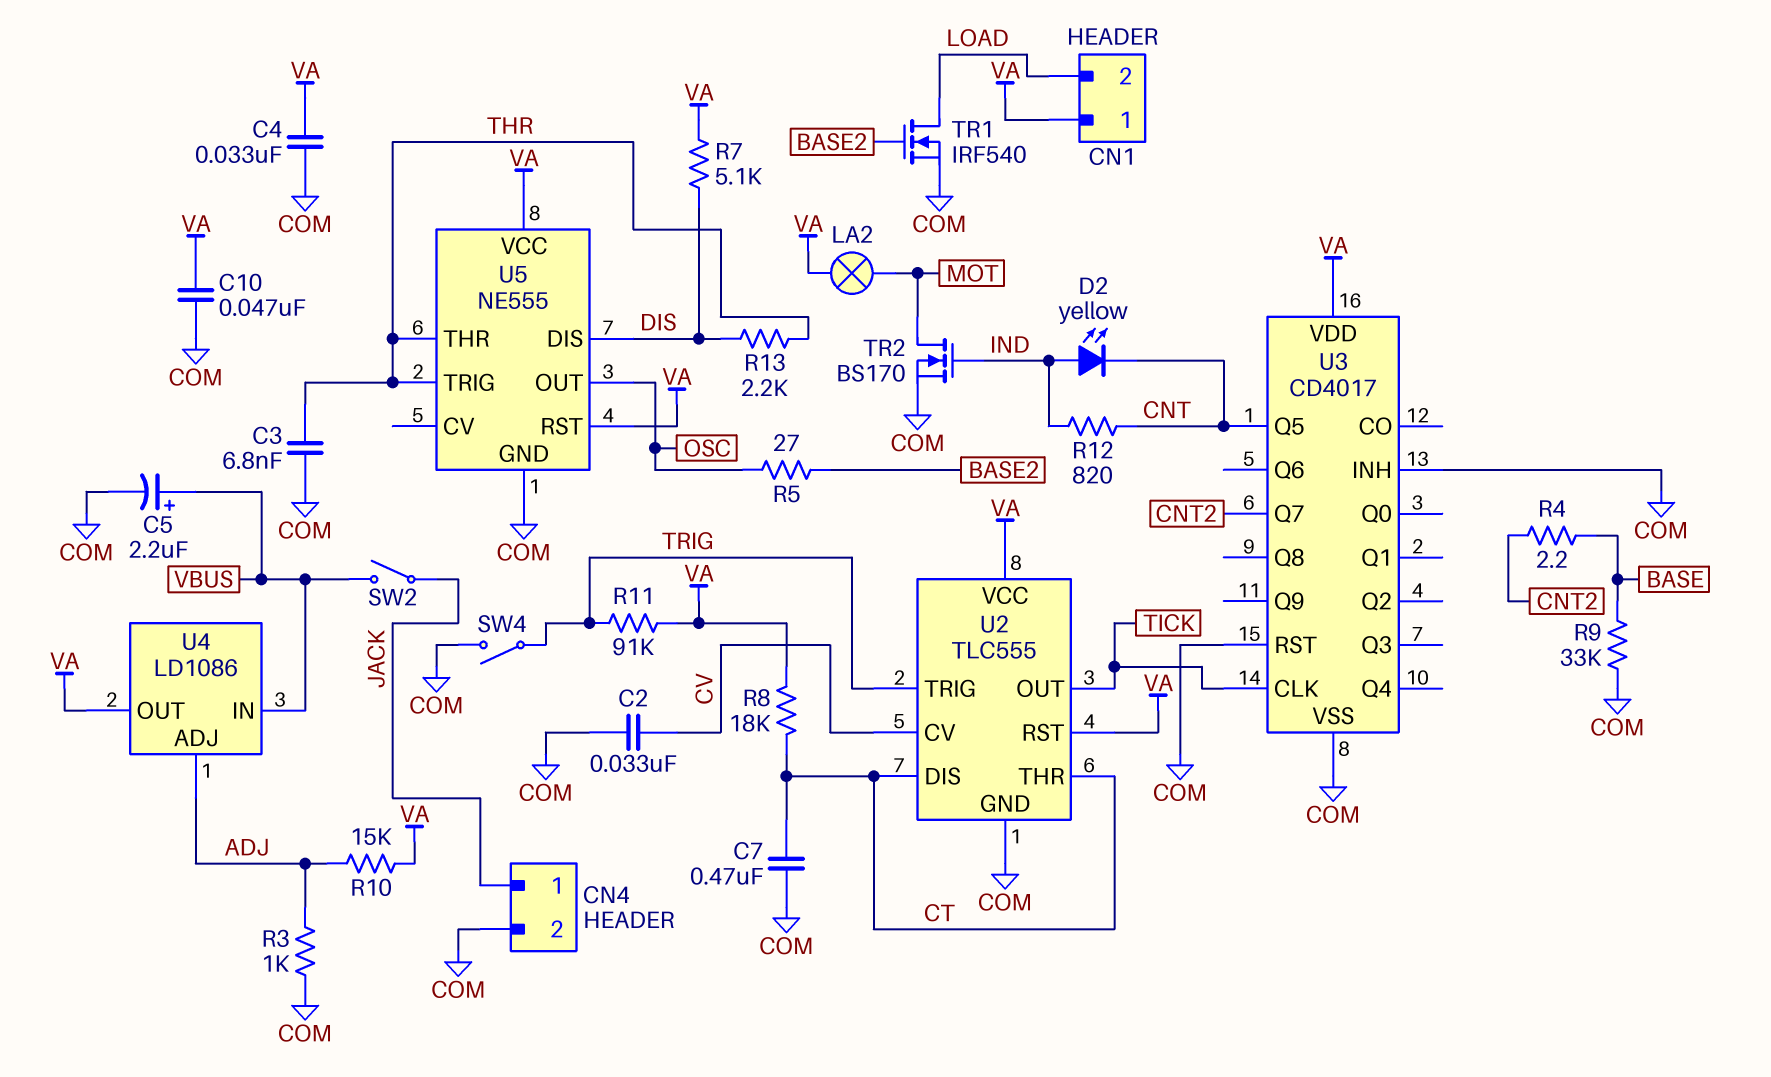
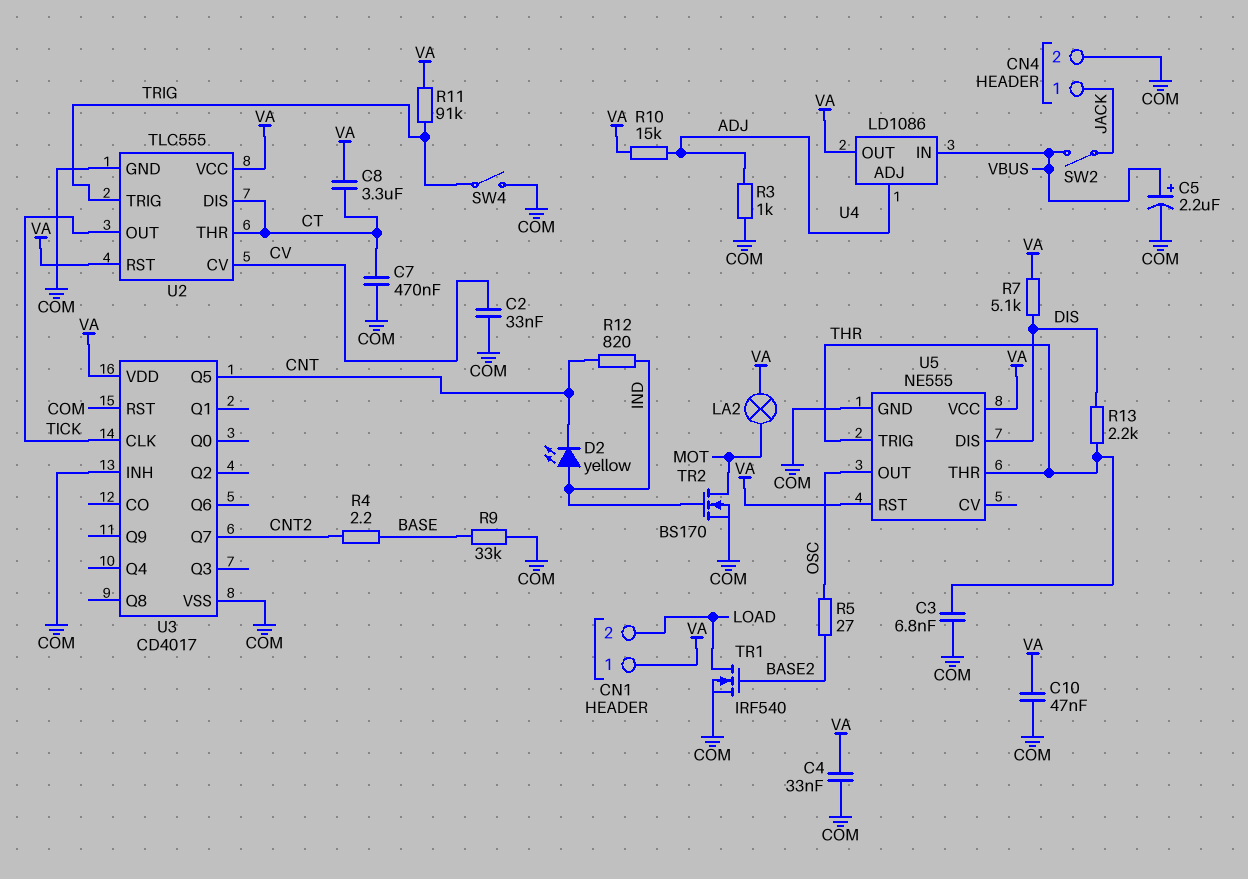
C8: none -> 3.3uF (CT, VA)
R8: 18k (CT, VA) -> none

